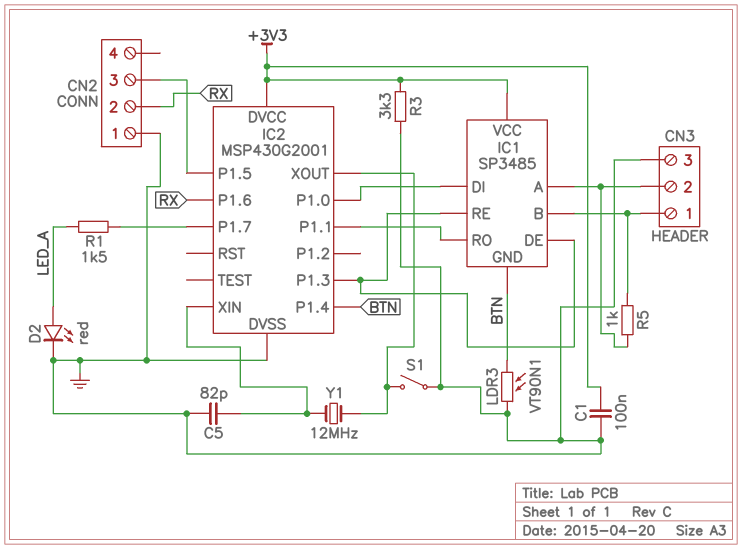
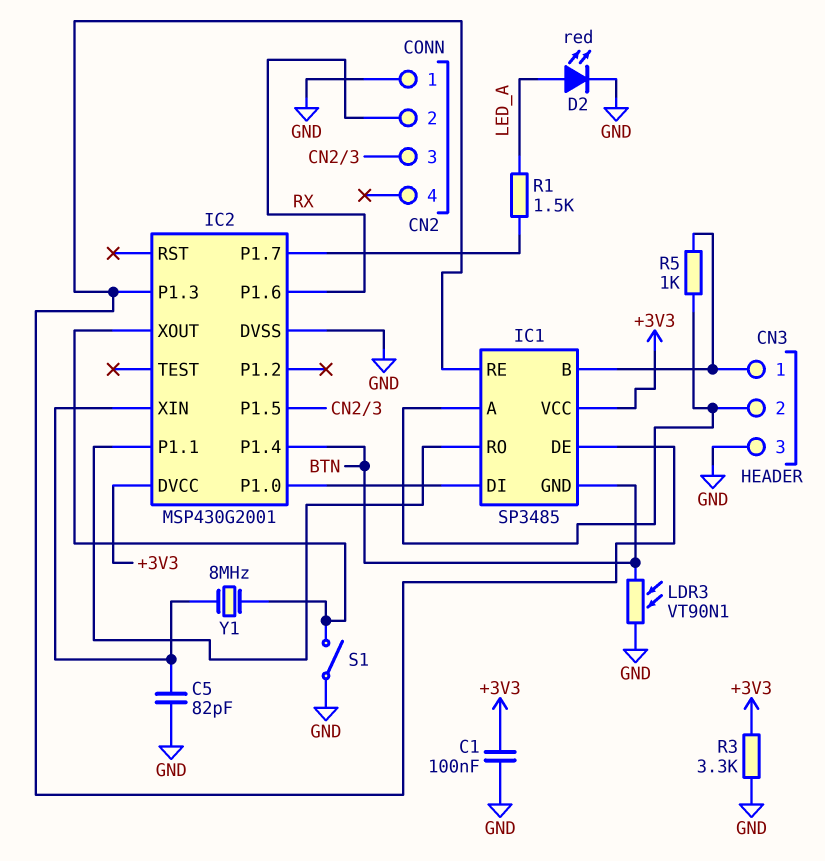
Y1: 12MHz (IC2/XIN, IC2/XOUT) -> 8MHz (IC2/XIN, IC2/XOUT)

